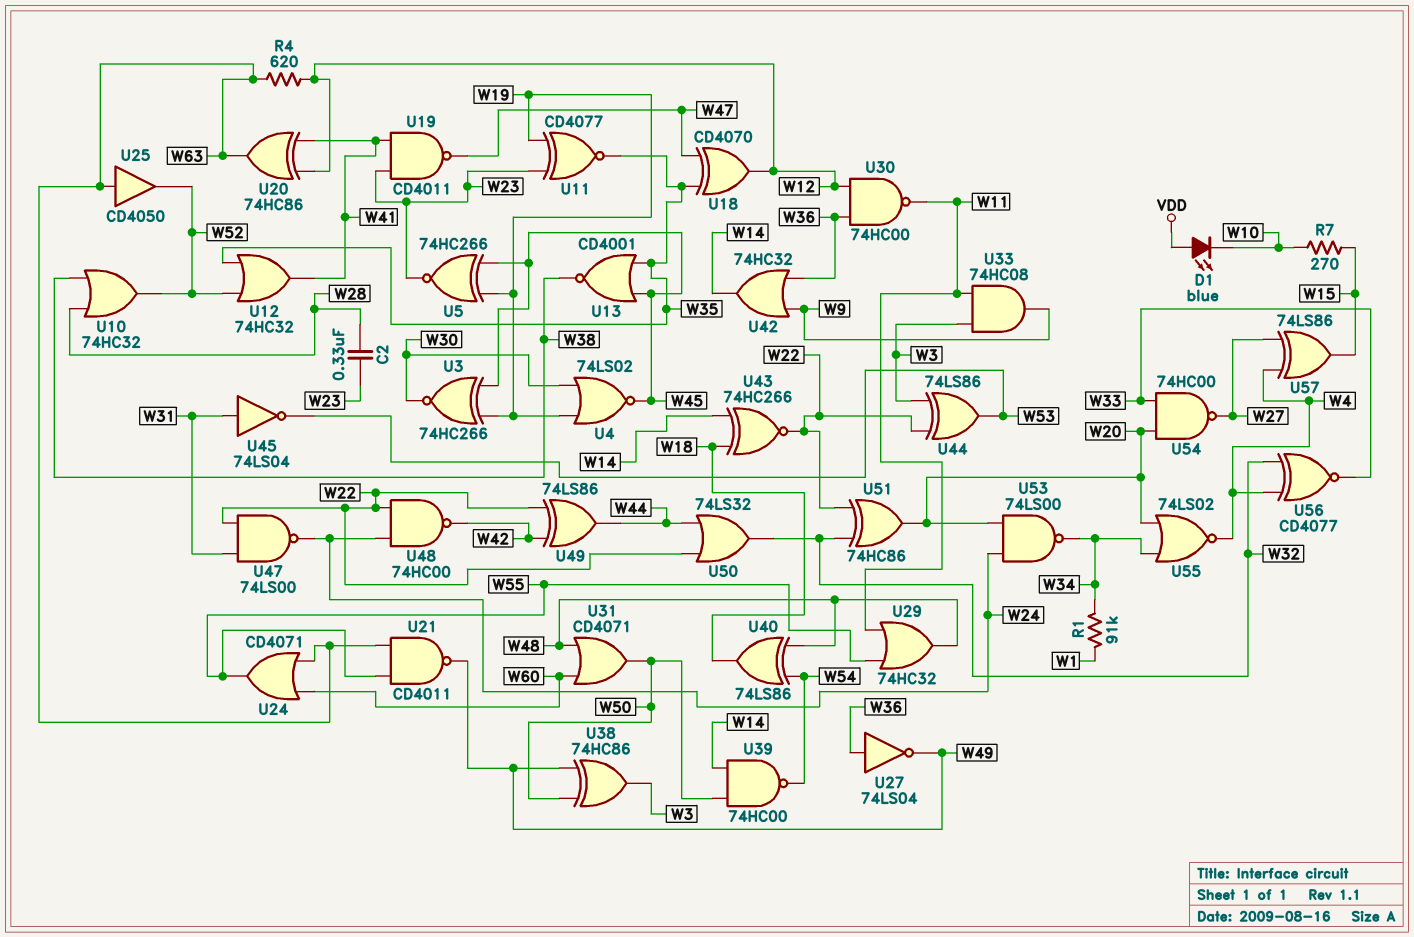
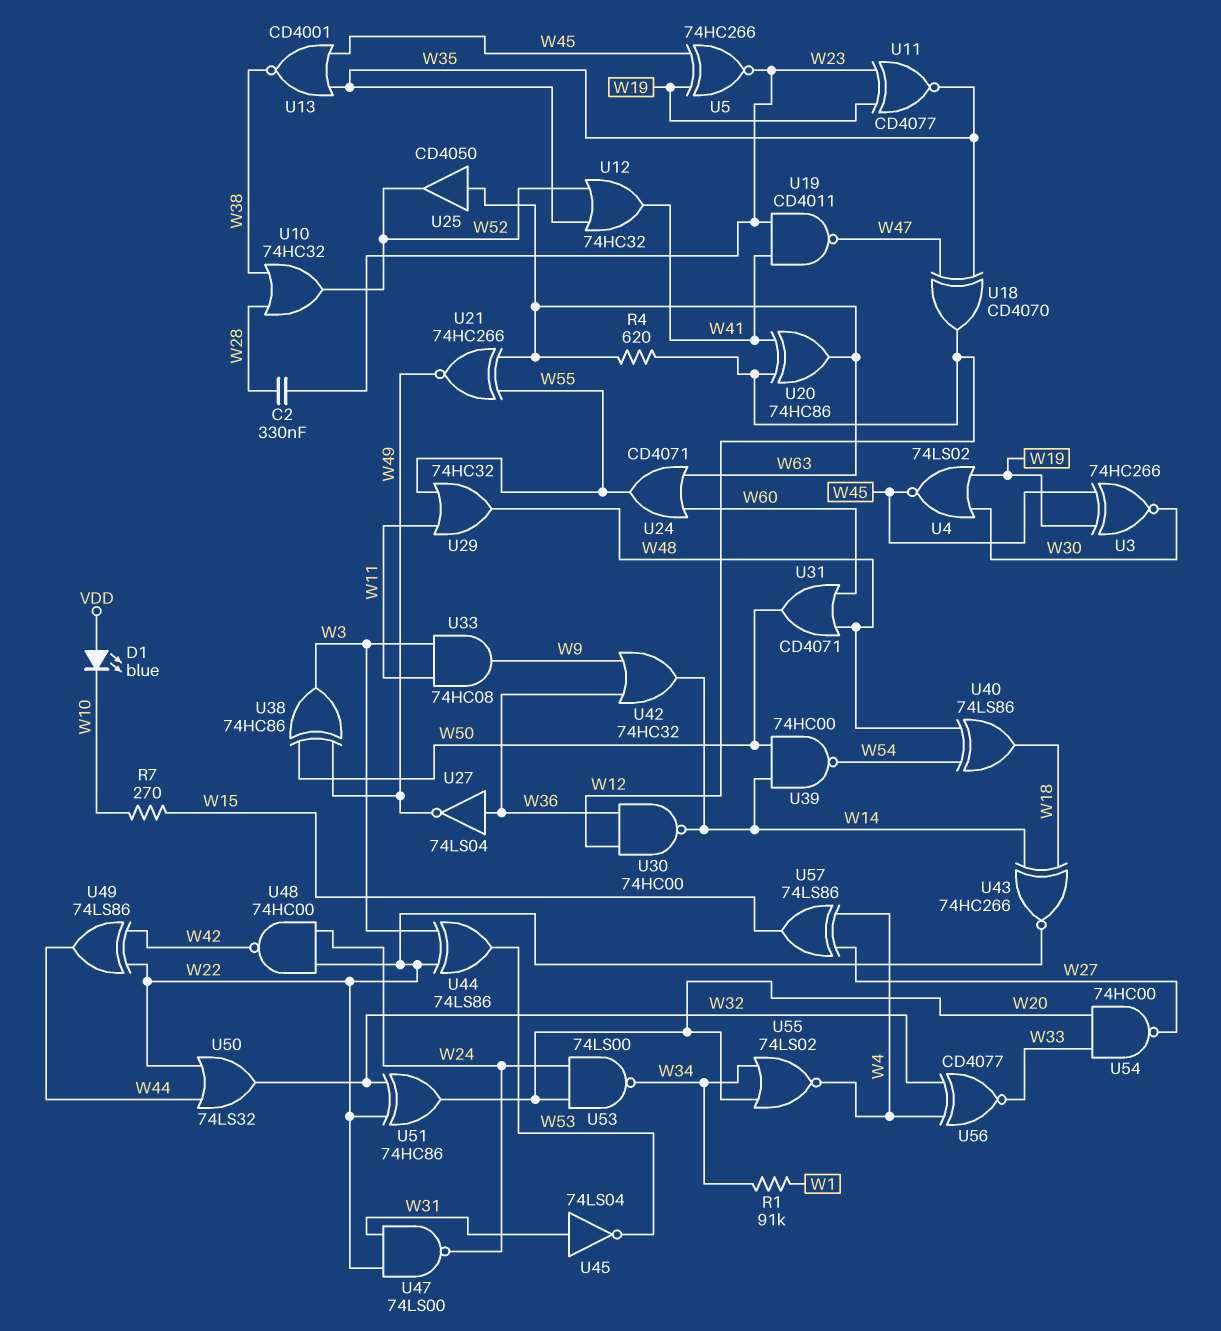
U21: NAND CD4011 (in W55, in W63, out W49) -> XNOR 74HC266 (in W55, in W63, out W49)
U30: NAND 74HC00 (in W12, in W36, out W11) -> NAND 74HC00 (in W12, in W36, out W14)

